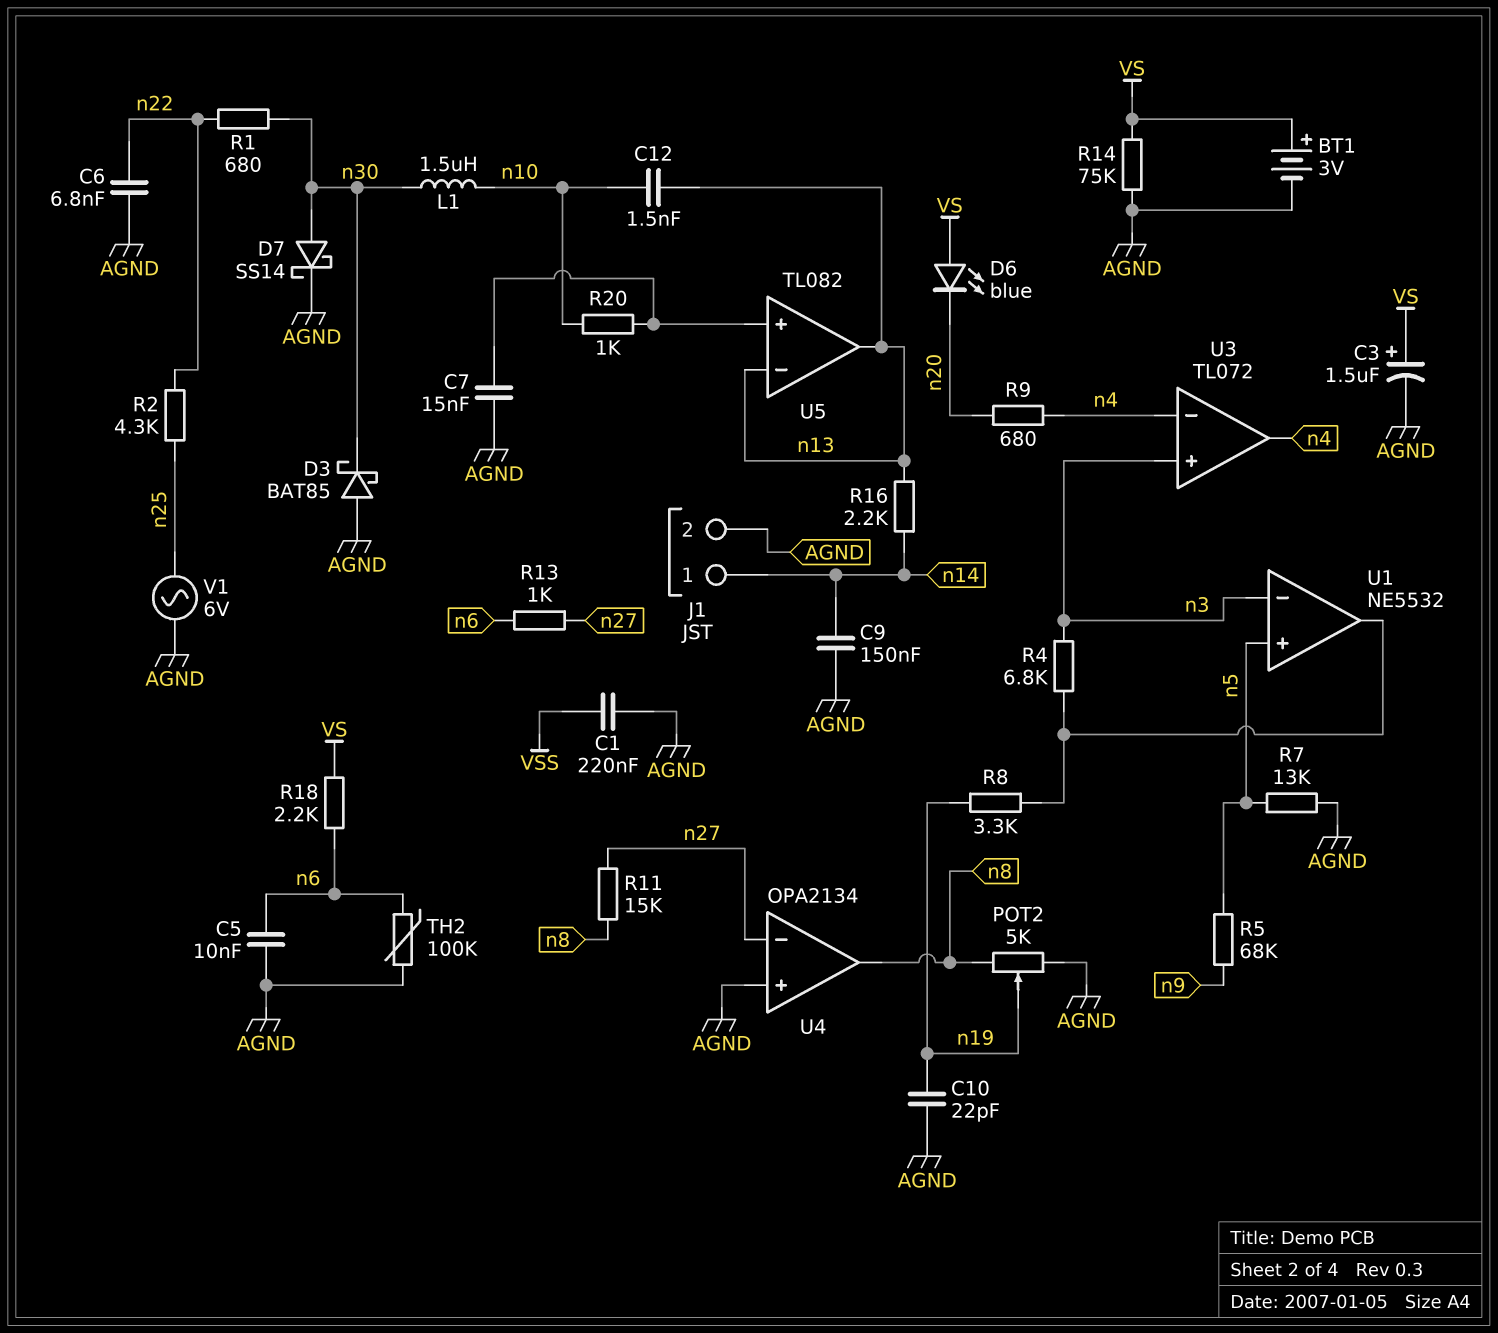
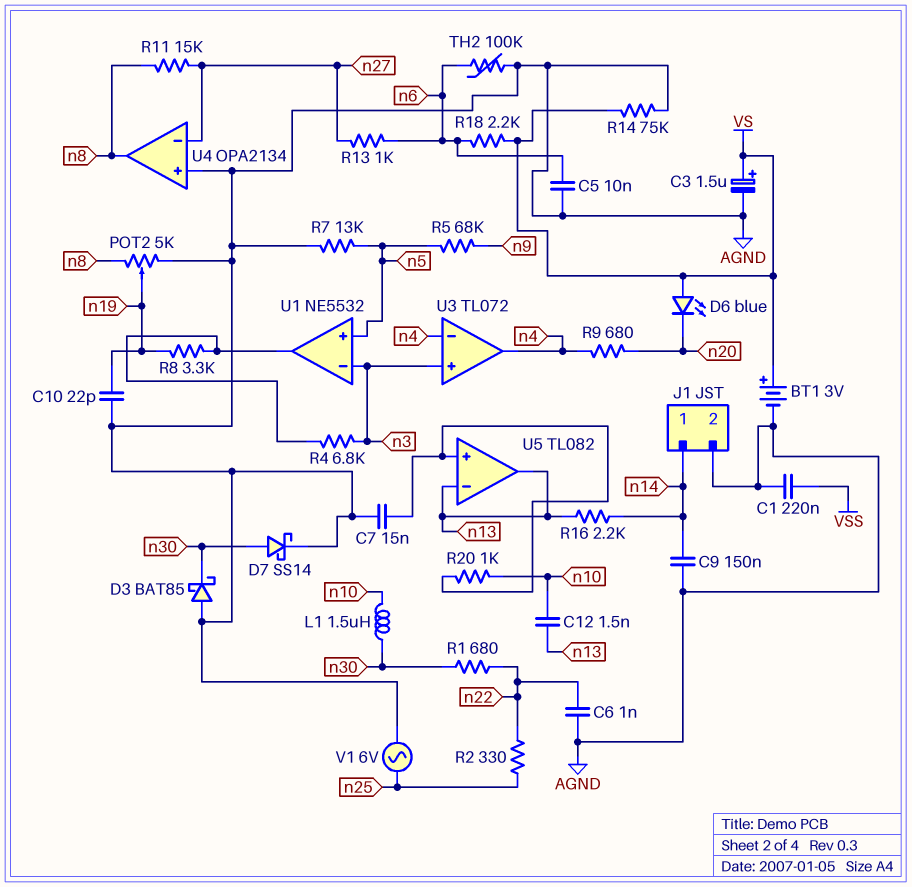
C6: 6.8nF (AGND, n22) -> 1nF (AGND, n22)
R2: 4.3k (n22, n25) -> 330 (n22, n25)

